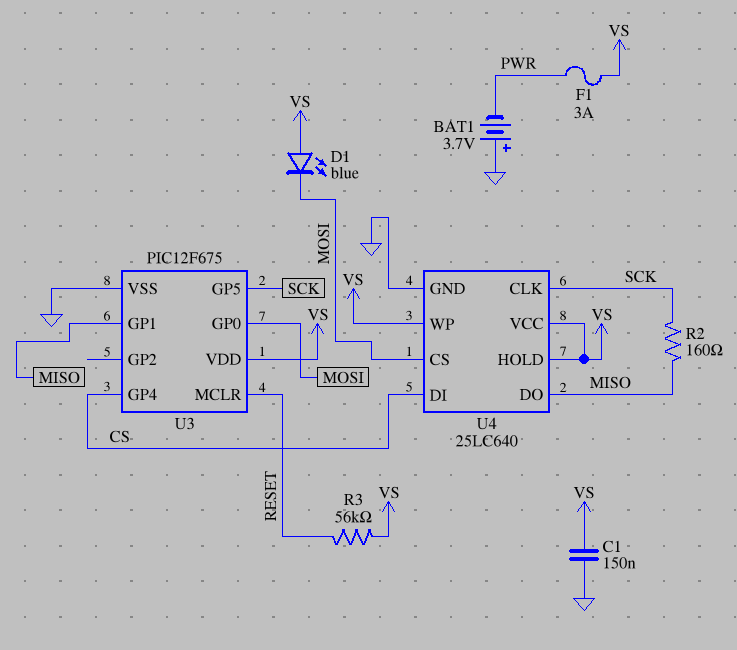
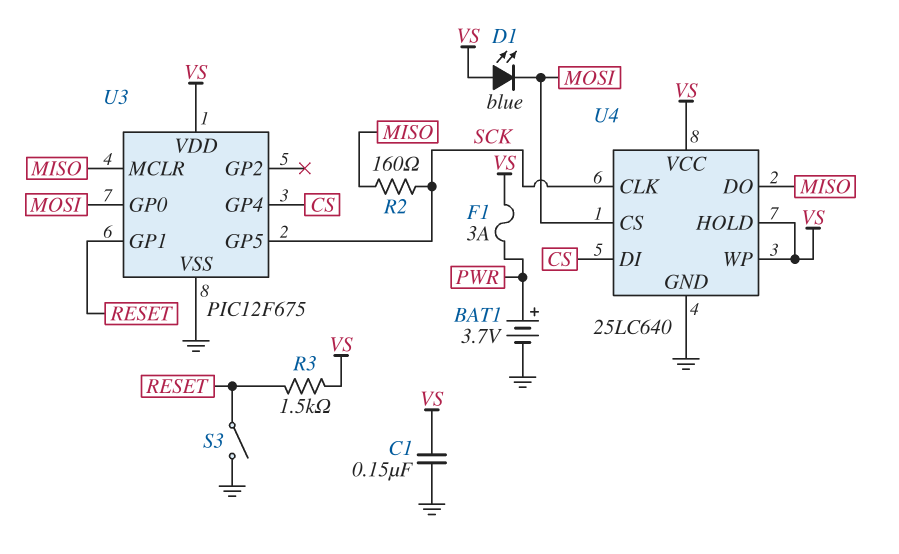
BAT1: 3.7V (plus GND, minus PWR) -> 3.7V (plus PWR, minus GND)
R3: 56k (RESET, VS) -> 1.5k (RESET, VS)
S3: none -> switch (GND, RESET)
U3 pin GP1: MISO -> RESET
U3 pin MCLR: RESET -> MISO

